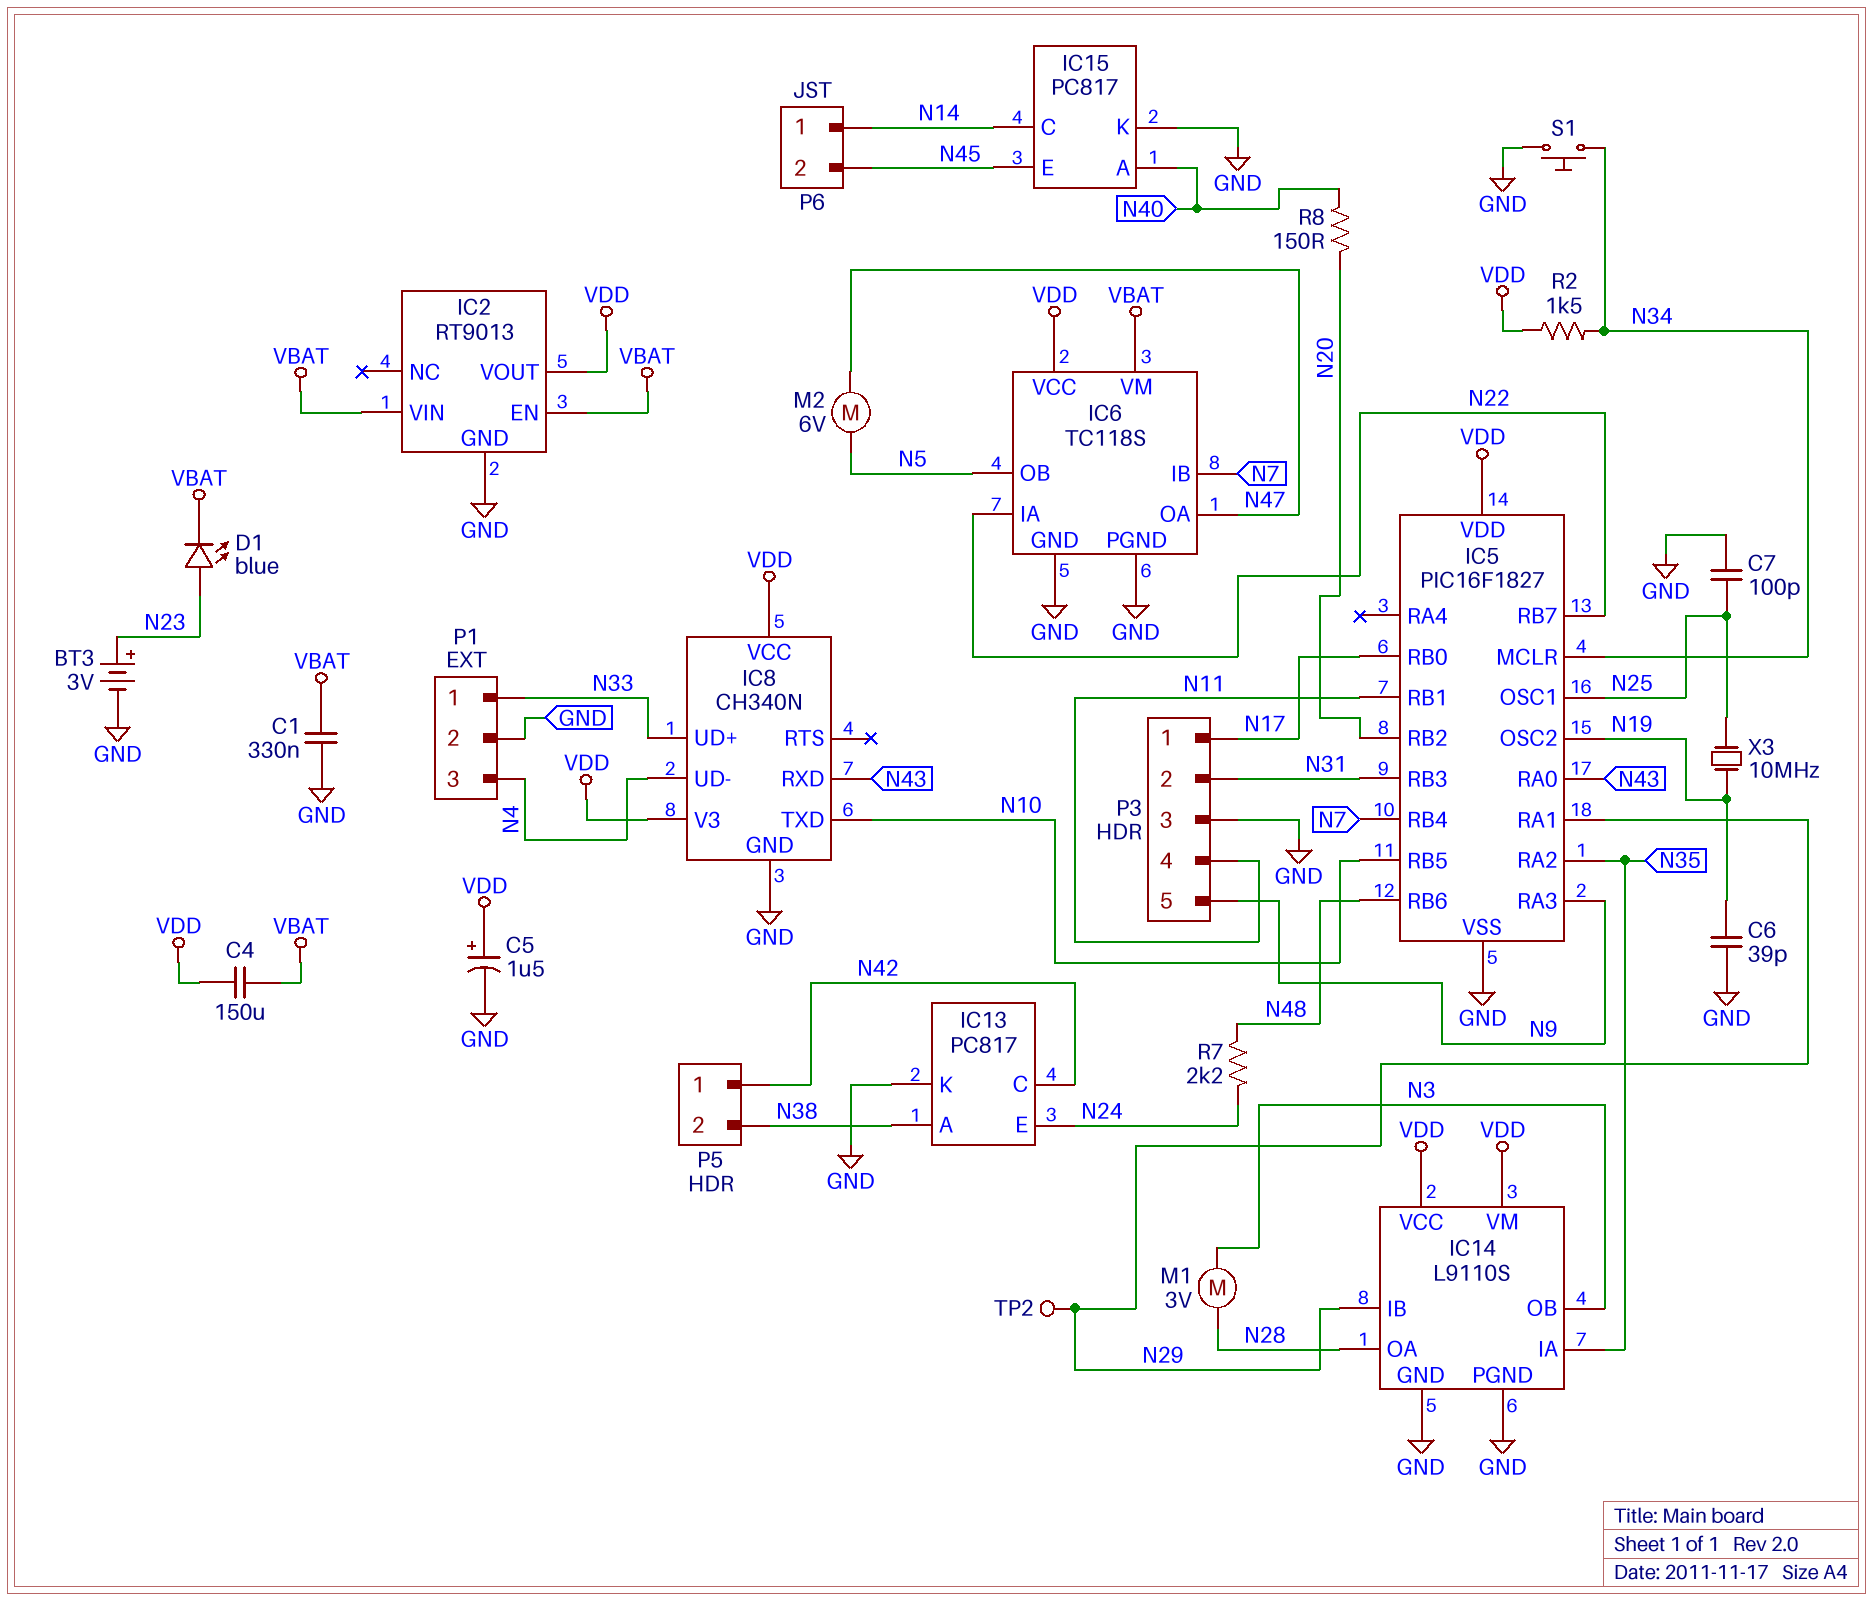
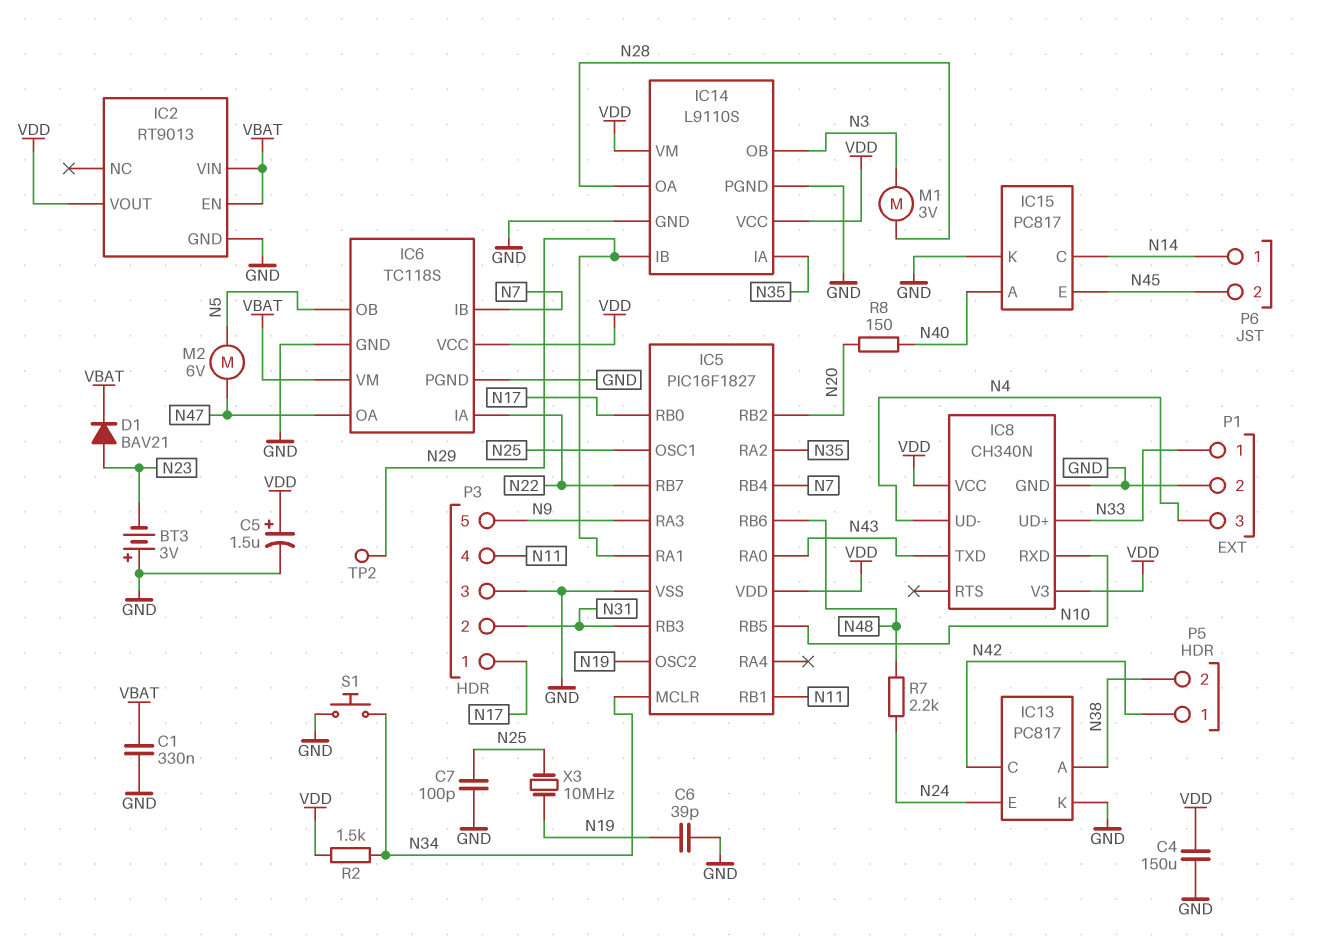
BT3: 3V (plus N23, minus GND) -> 3V (plus GND, minus N23)
C4: 150uF (VBAT, VDD) -> 150uF (GND, VDD)
D1: LED blue (A N23, K VBAT) -> diode BAV21 (A N23, K VBAT)
IC8 pin RXD: N43 -> N10
IC8 pin TXD: N10 -> N43

